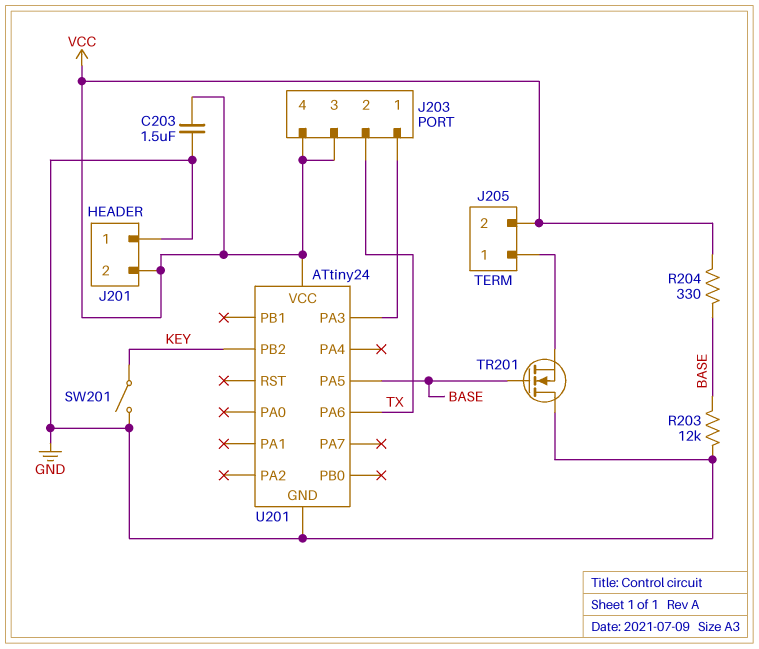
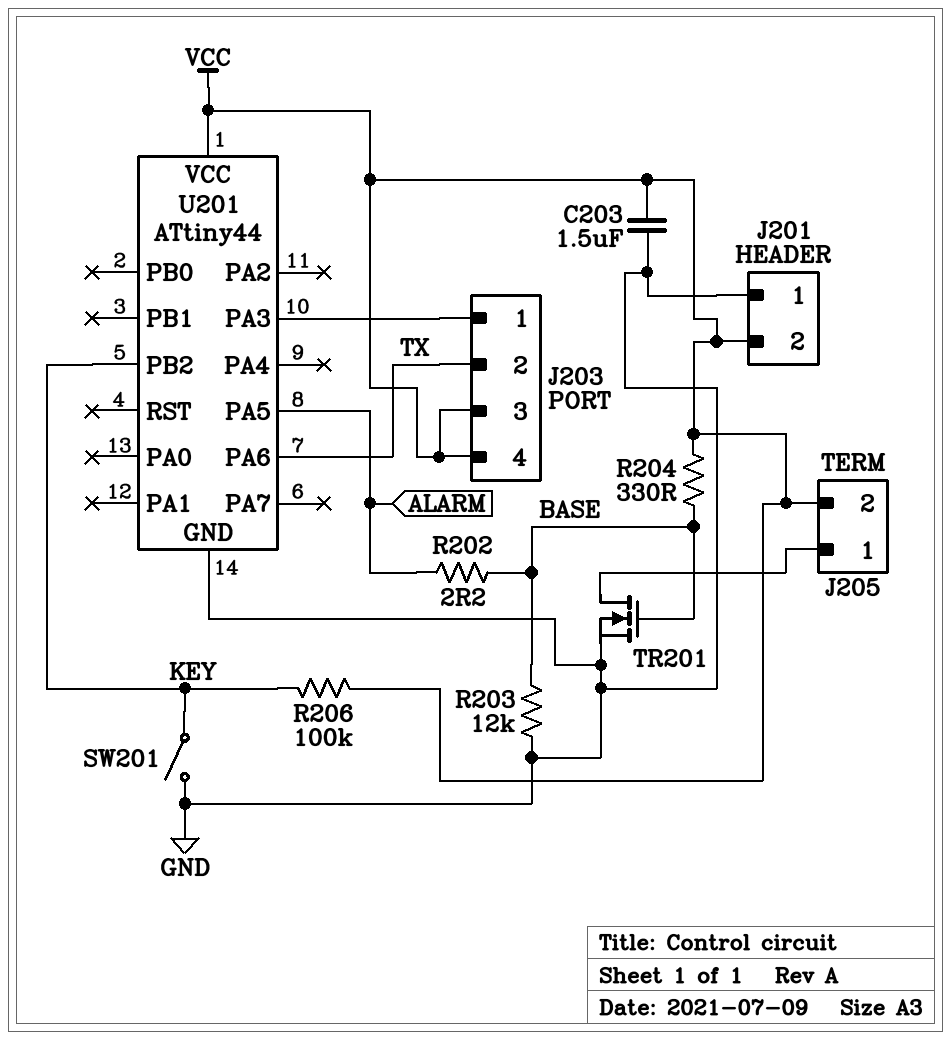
R202: none -> 2.2 (ALARM, BASE)
R206: none -> 100k (KEY, VCC)
TR201: NMOS (G BASE, D GND, S J205/1) -> NMOS (G BASE, D J205/1, S GND)
U201: ATtiny24 -> ATtiny44
U201 pin PA5: BASE -> ALARM

